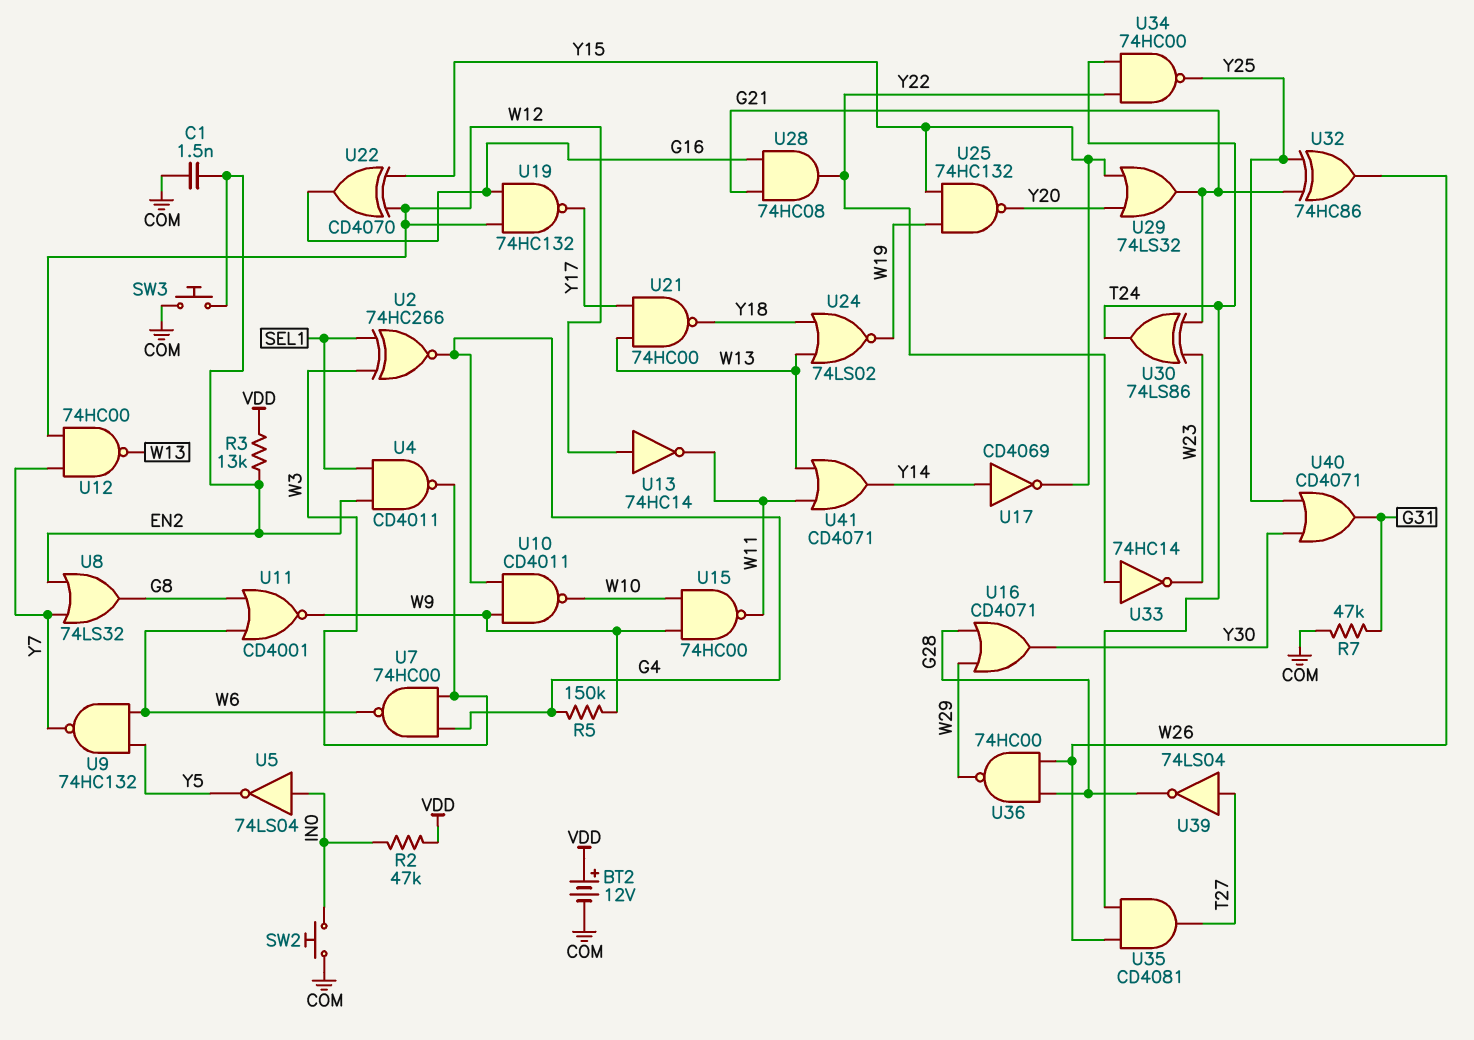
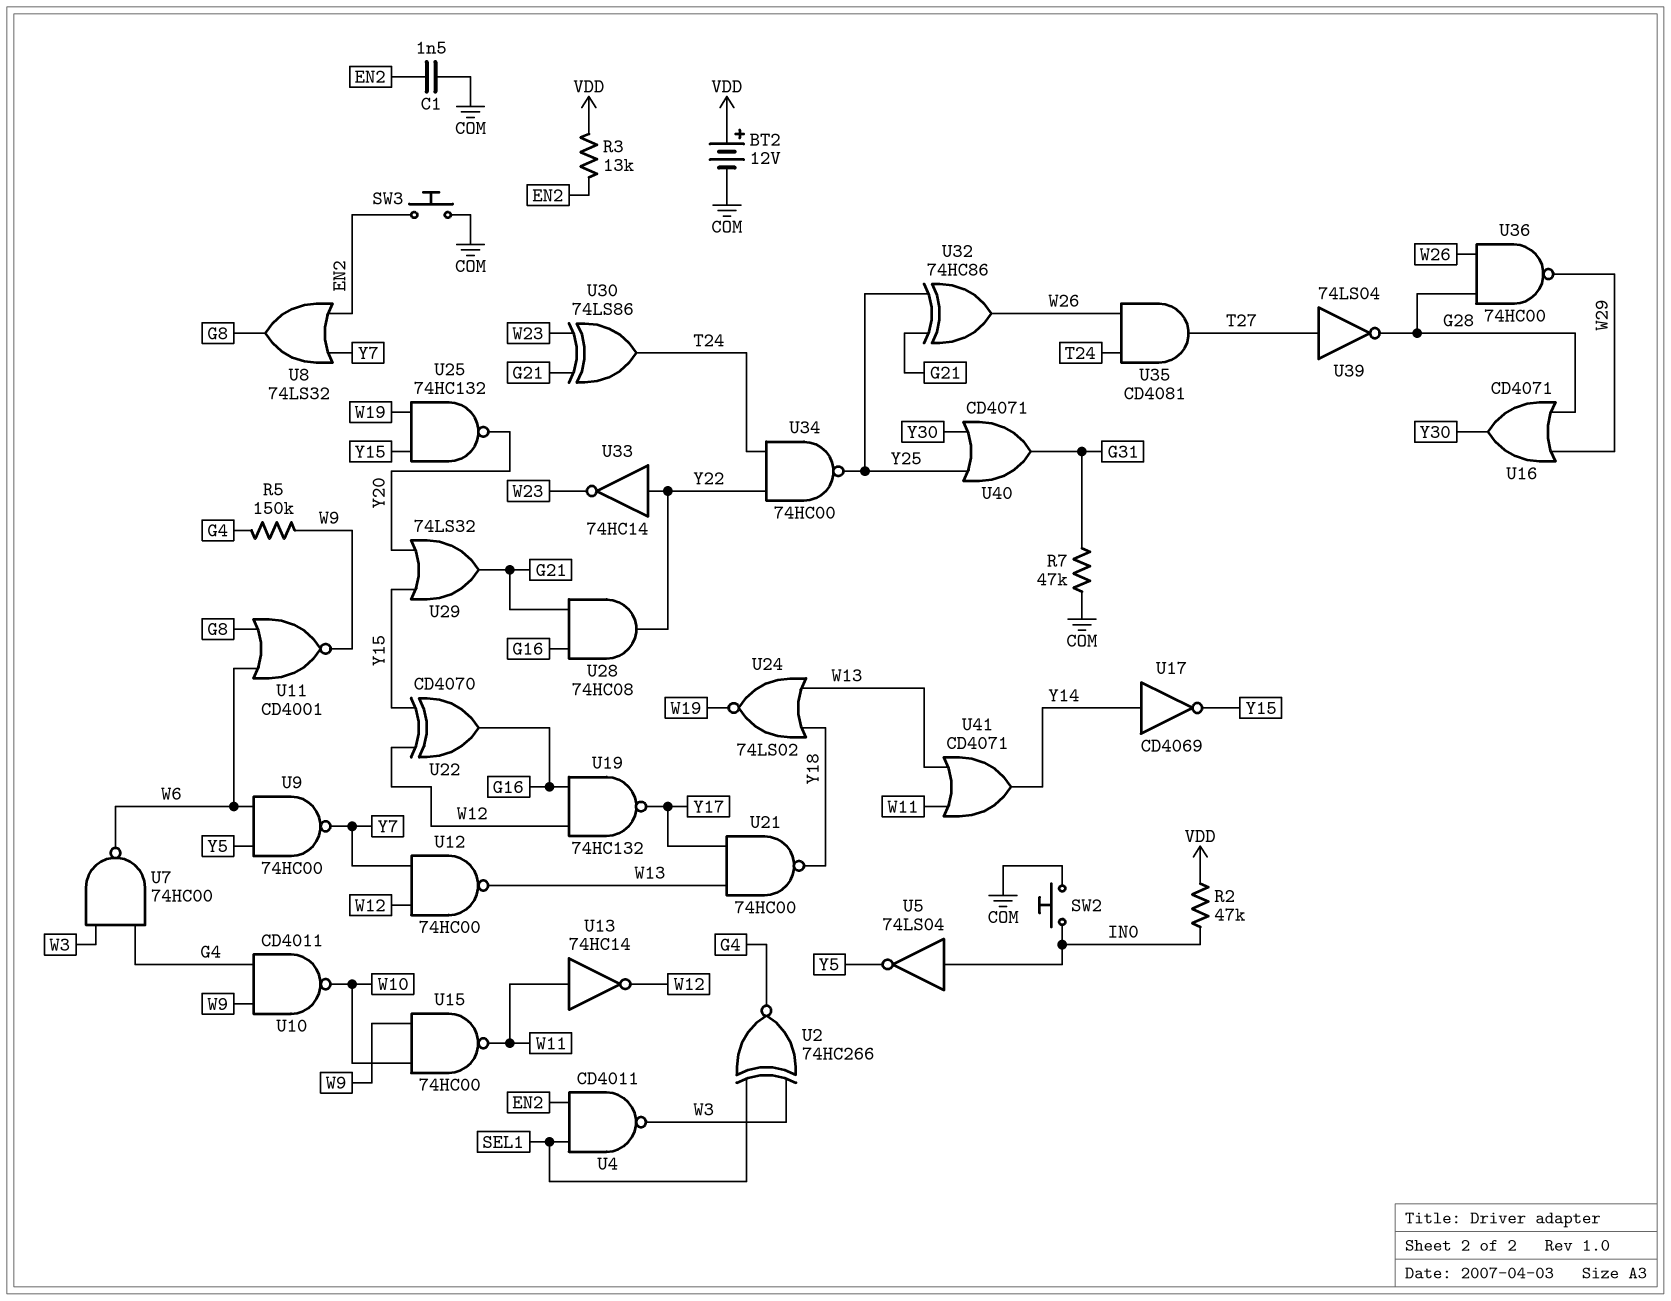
U9: NAND 74HC132 (in W6, in Y5, out Y7) -> NAND 74HC00 (in W6, in Y5, out Y7)
U13: NOT 74HC14 (in W12, out W11) -> NOT 74HC14 (in W11, out W12)

